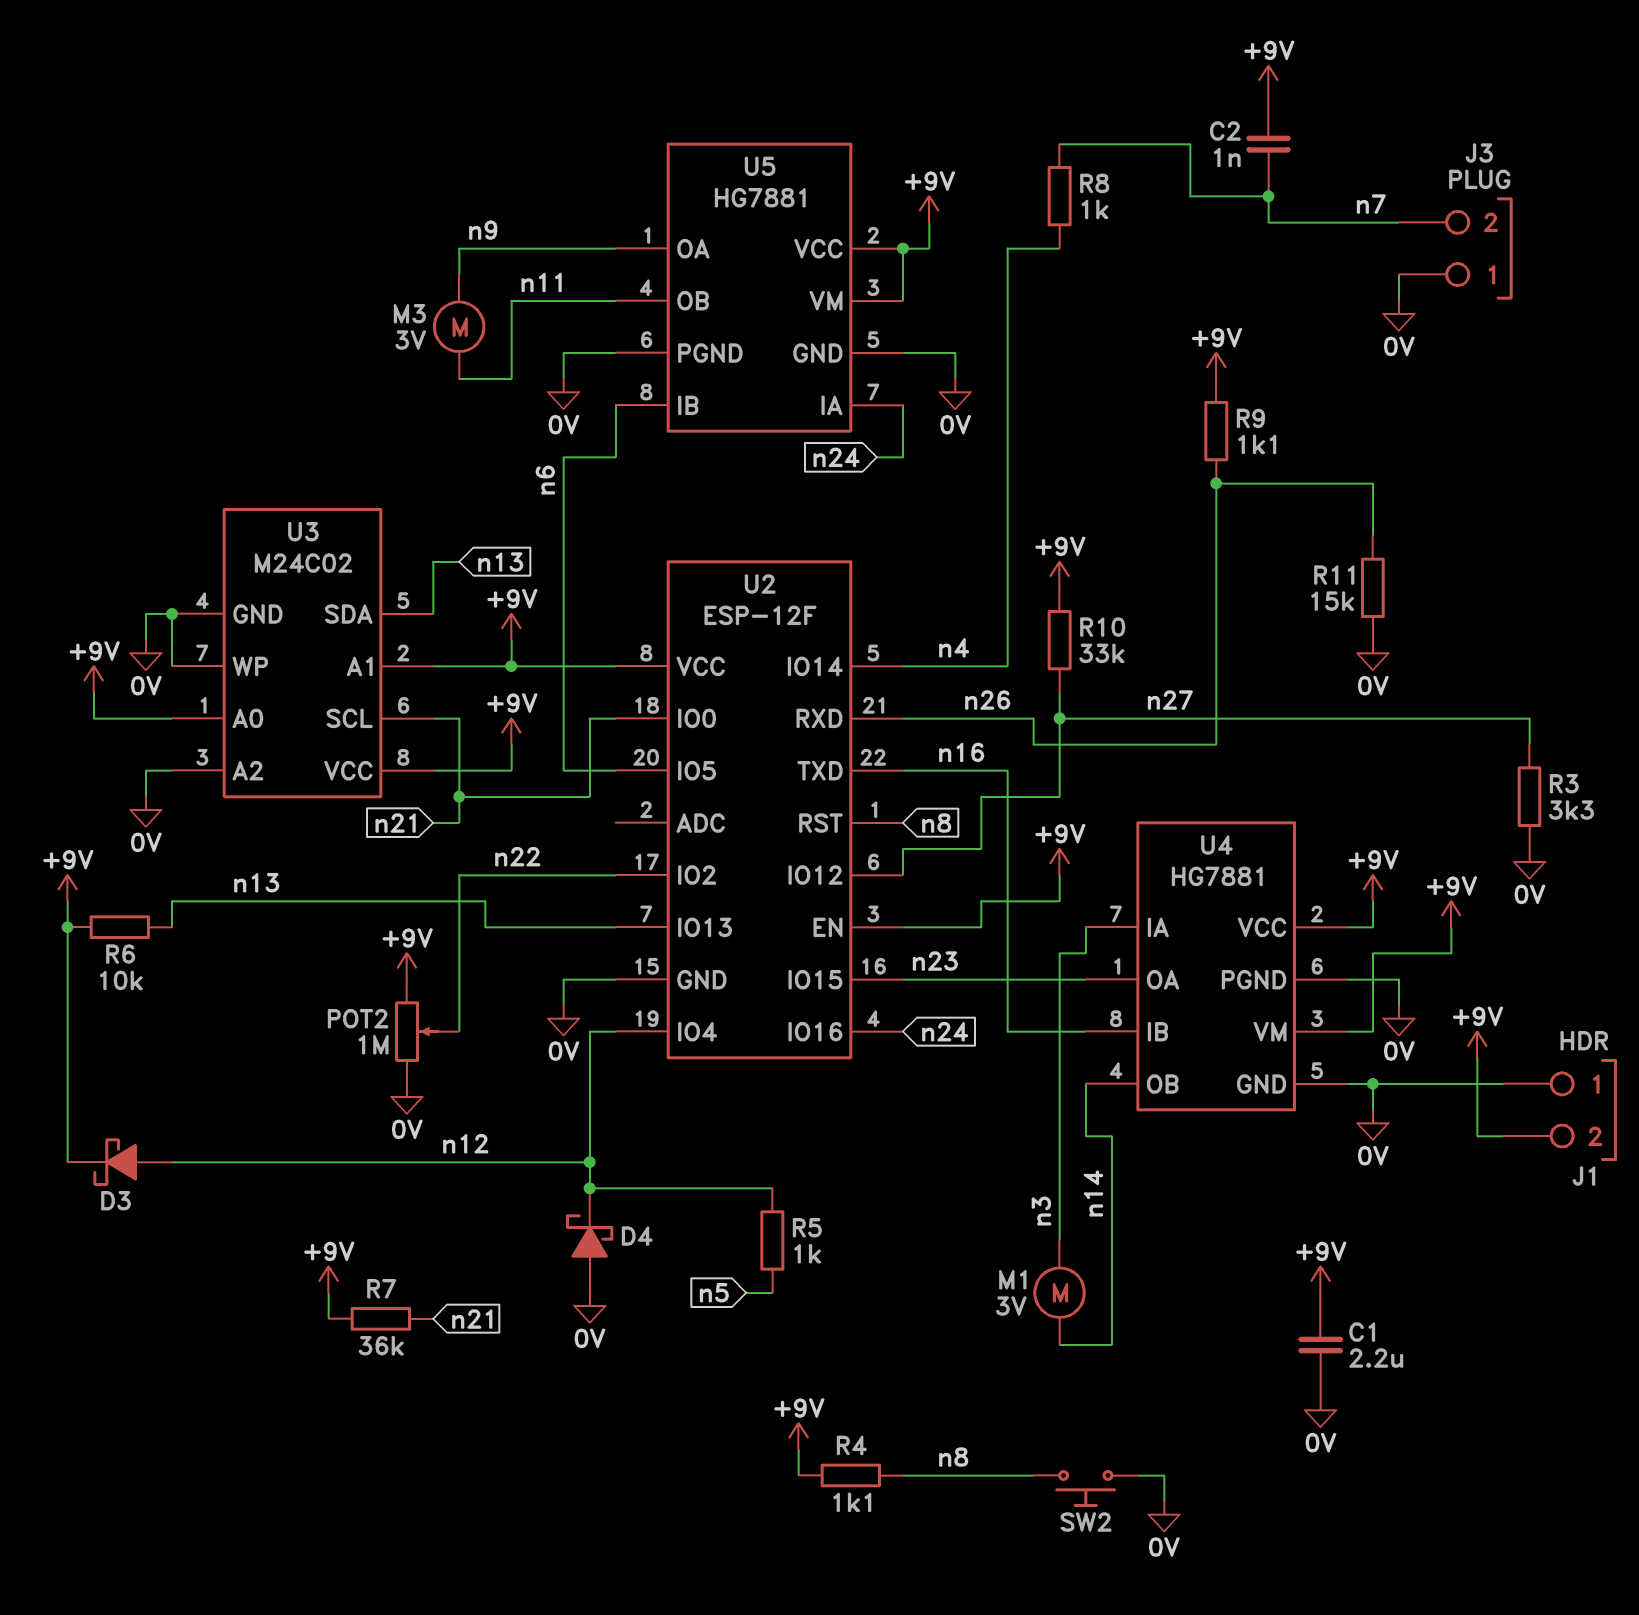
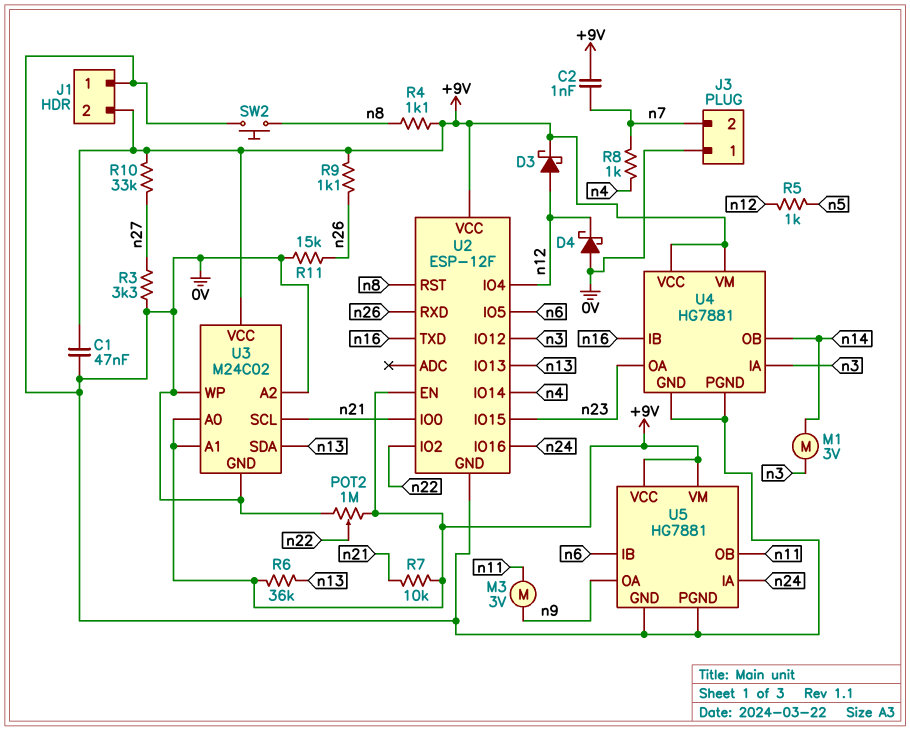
C1: 2.2uF (+9V, 0V) -> 47nF (+9V, 0V)
R6: 10k (+9V, n13) -> 36k (+9V, n13)
R7: 36k (+9V, n21) -> 10k (+9V, n21)
U2 pin IO12: n27 -> n3

